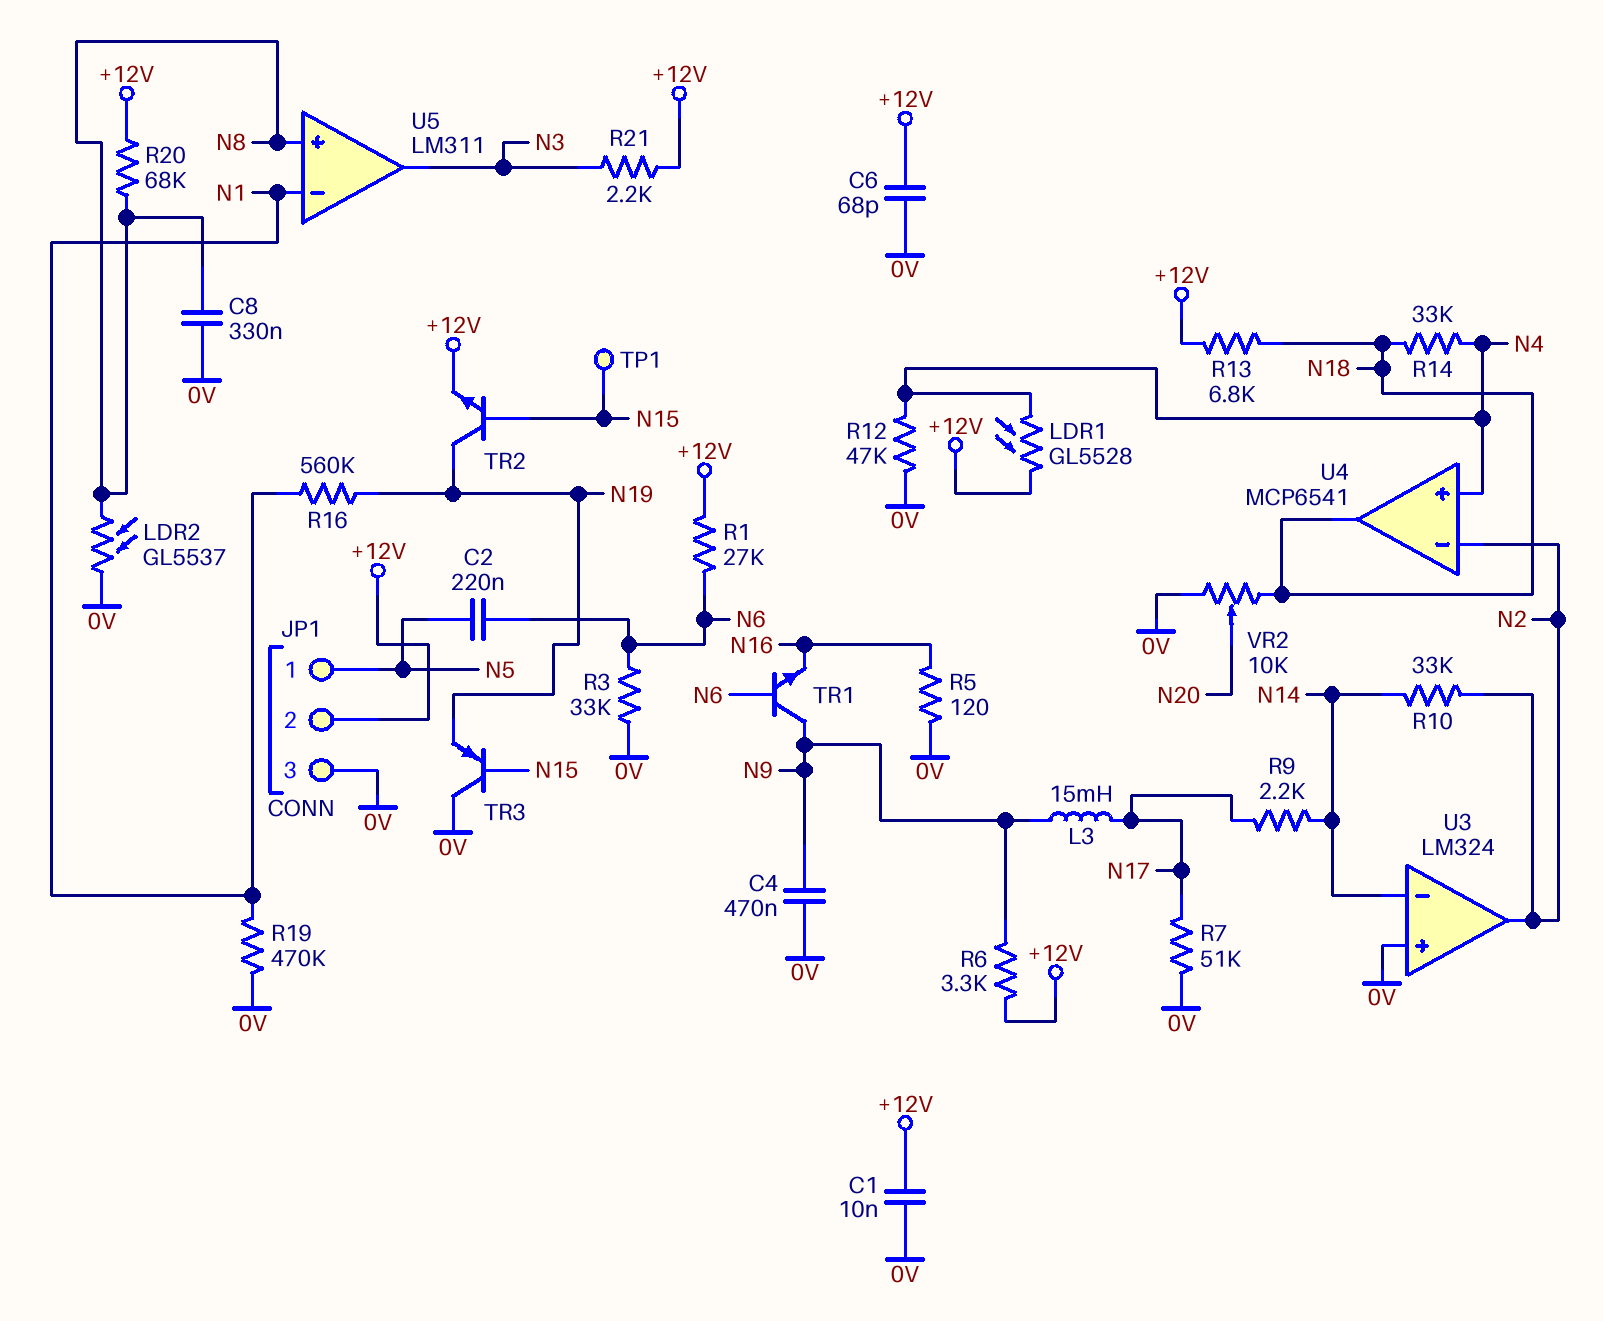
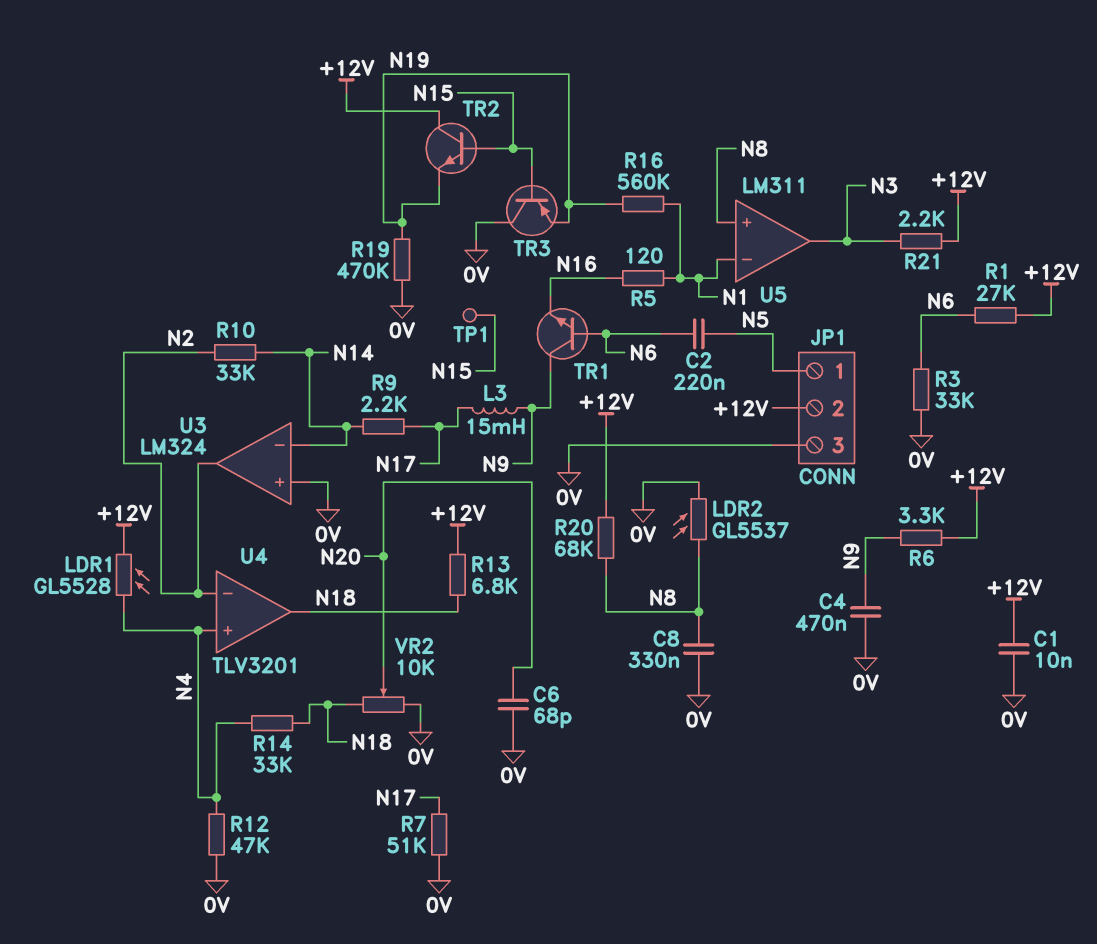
C6: 68pF (+12V, 0V) -> 68pF (0V, N20)
R5: 120 (0V, N16) -> 120 (N1, N16)
R19: 470k (0V, N1) -> 470k (0V, N19)
TR2: NPN (B N15, C N19, E +12V) -> NPN (B N15, C +12V, E N19)
U4: MCP6541 -> TLV3201

